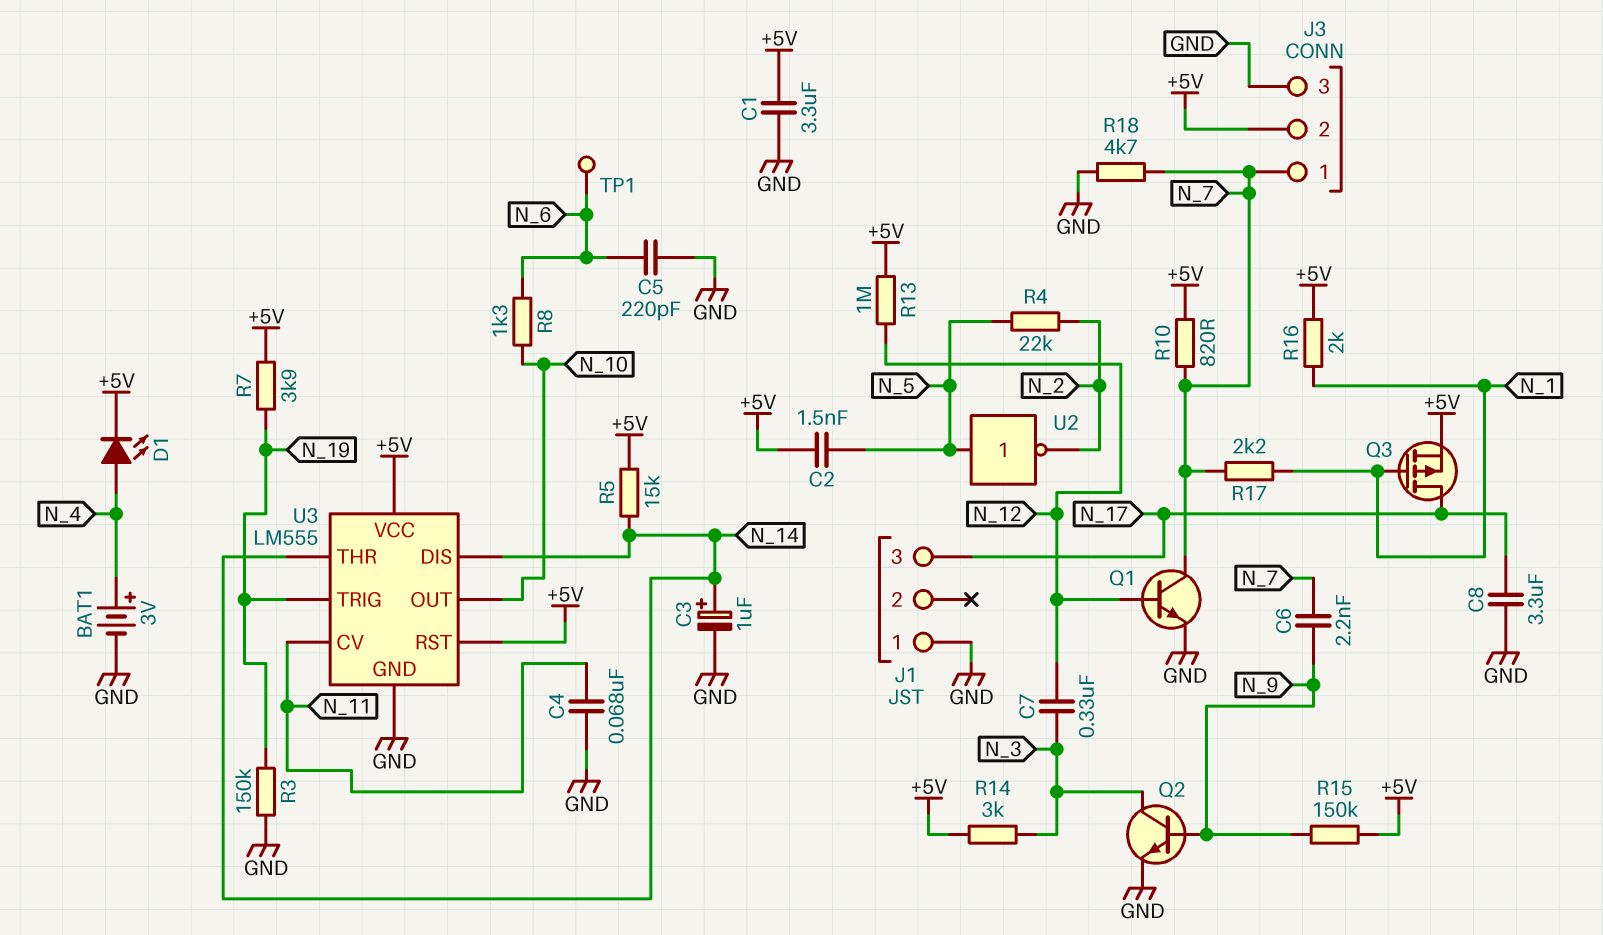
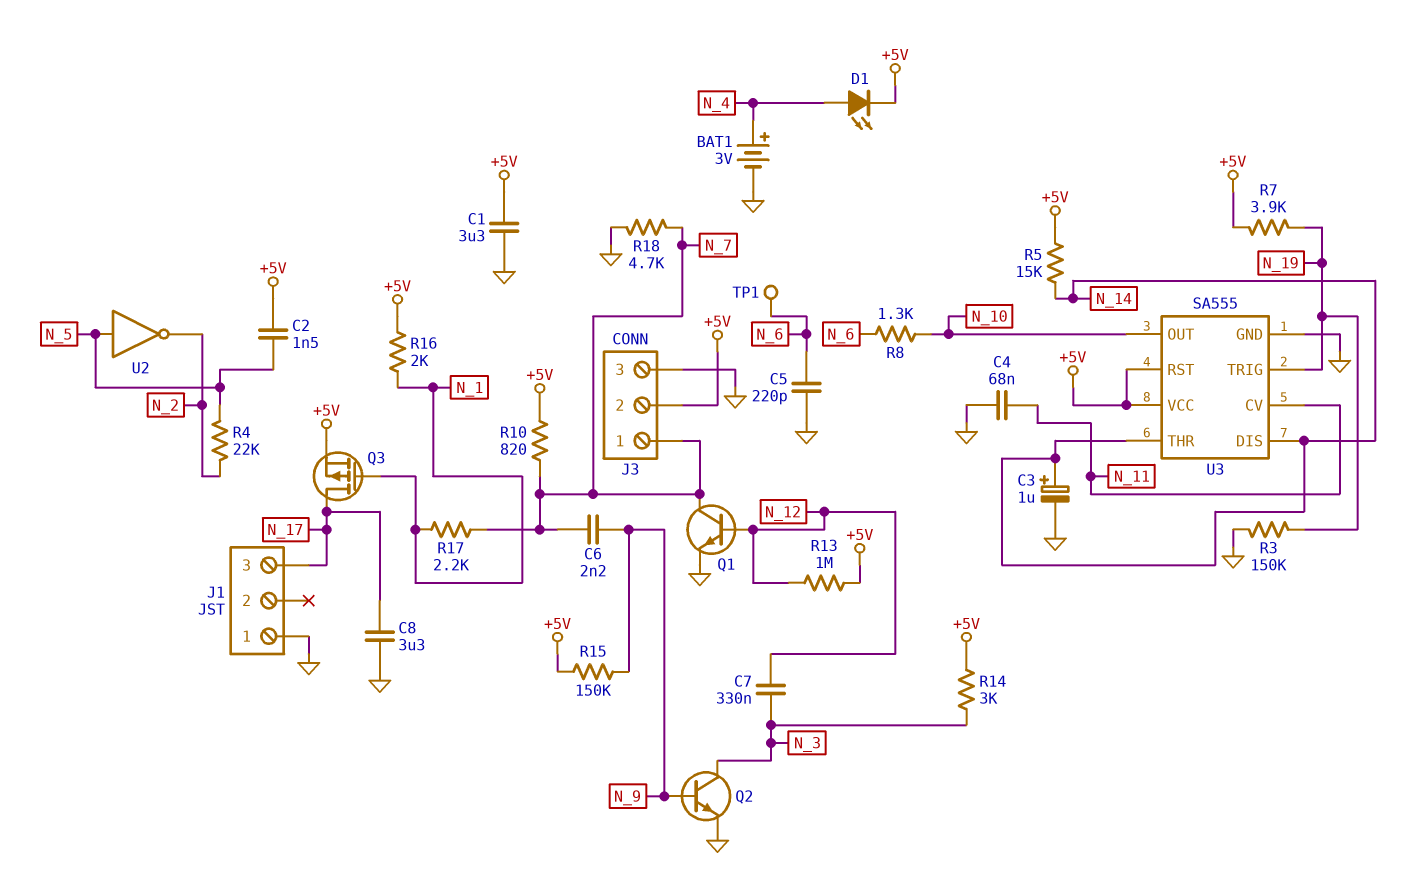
U3: LM555 -> SA555

